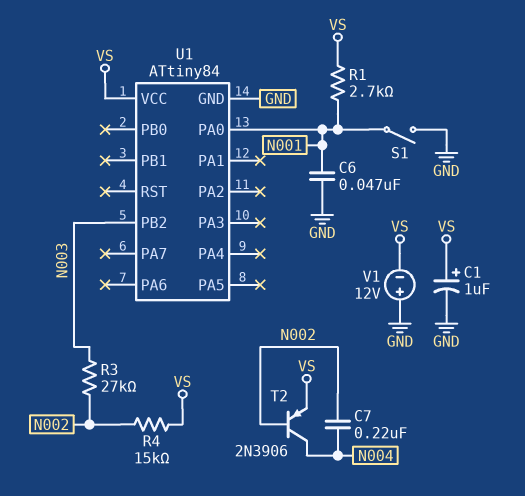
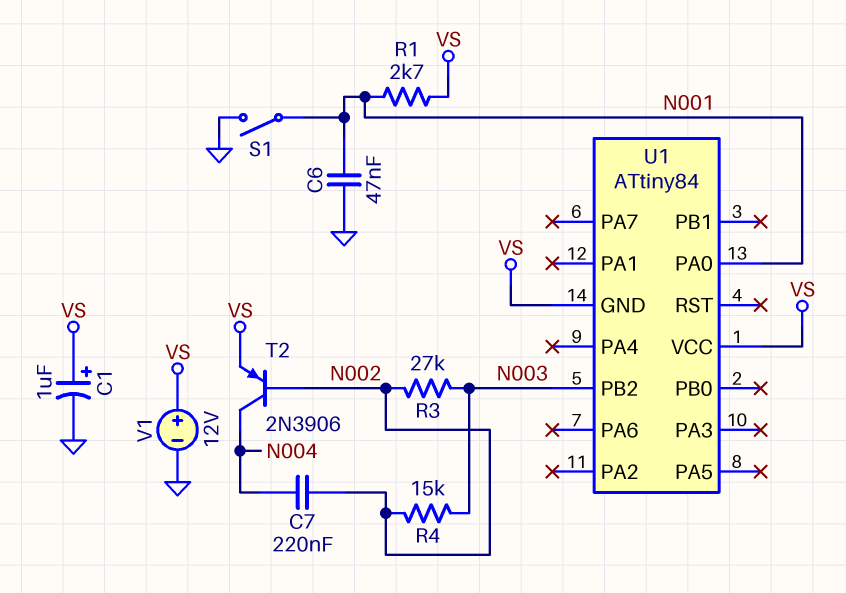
R4: 15k (N002, VS) -> 15k (N002, N003)
U1 pin GND: GND -> VS
V1: 12V (plus GND, minus VS) -> 12V (plus VS, minus GND)

